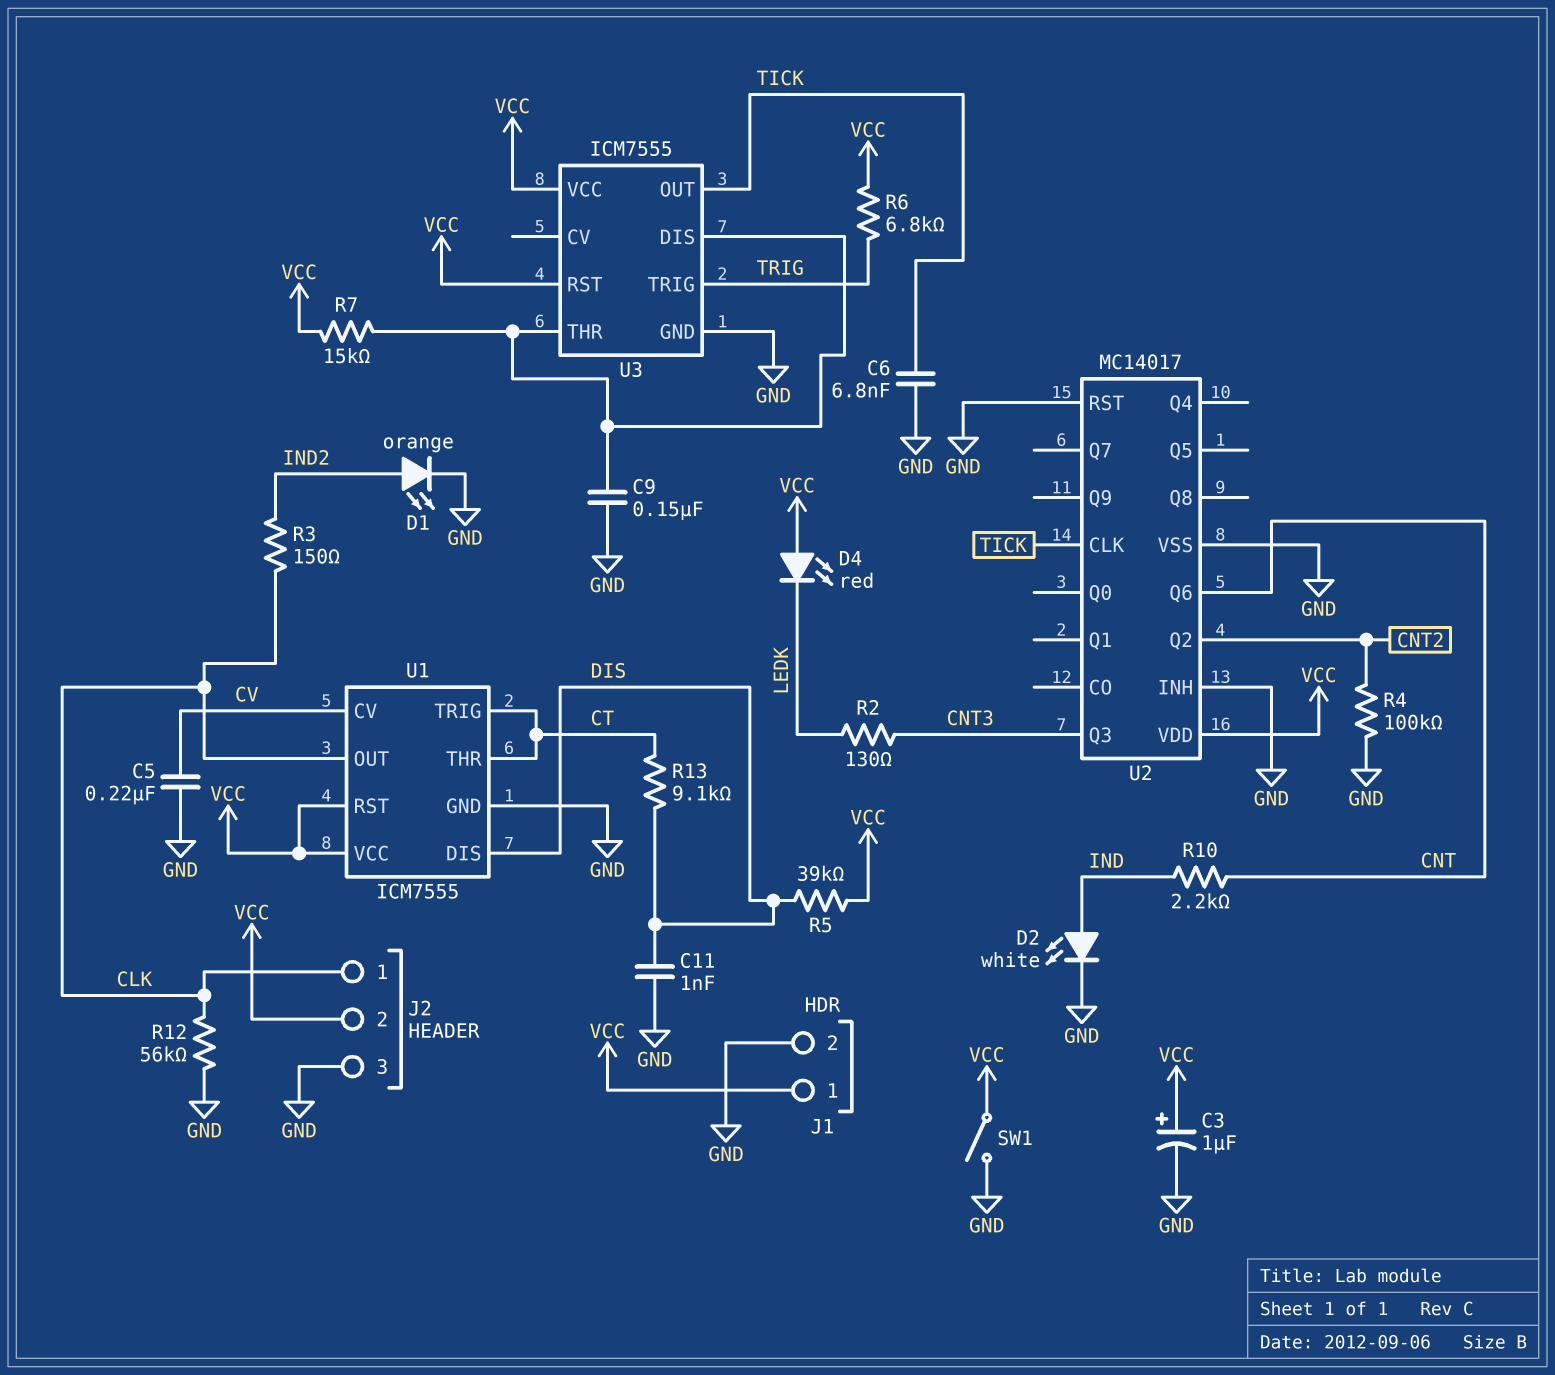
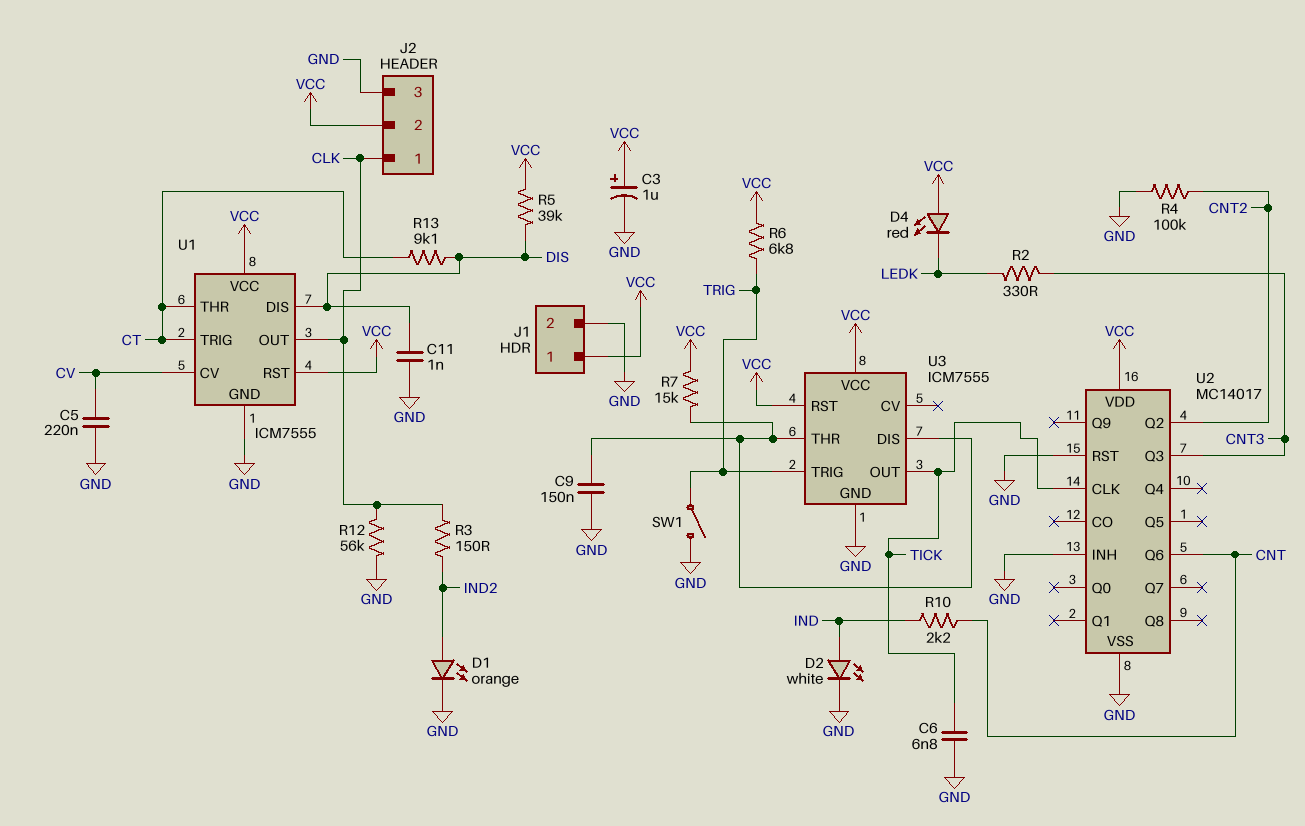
R2: 130 (CNT3, LEDK) -> 330 (CNT3, LEDK)
SW1: switch (GND, VCC) -> switch (GND, TRIG)

